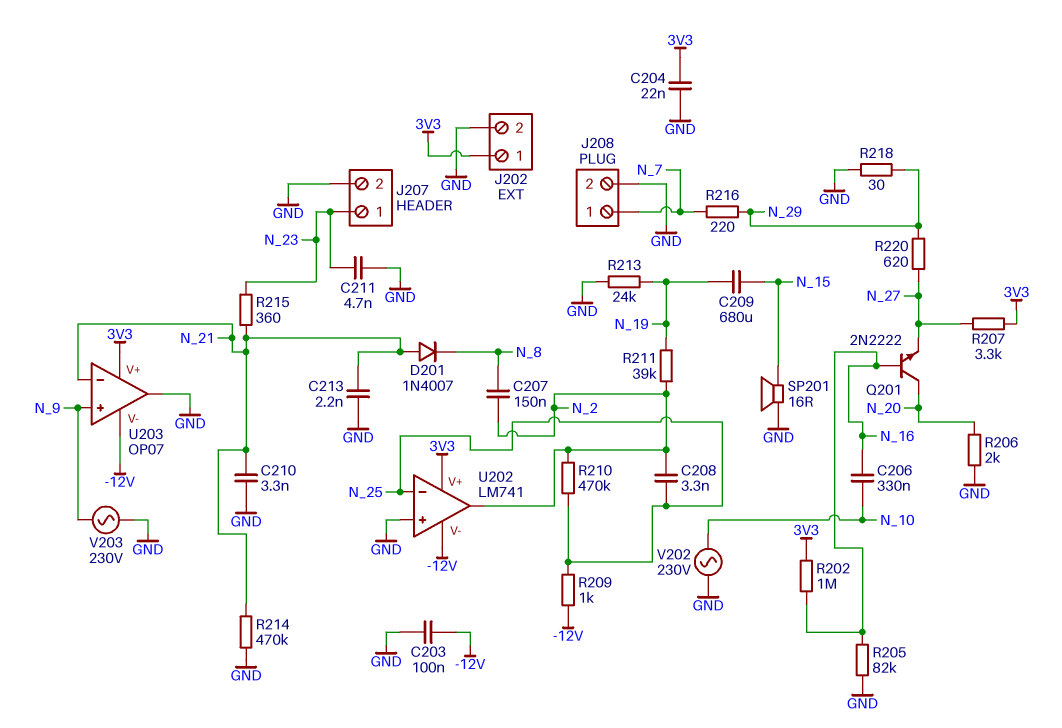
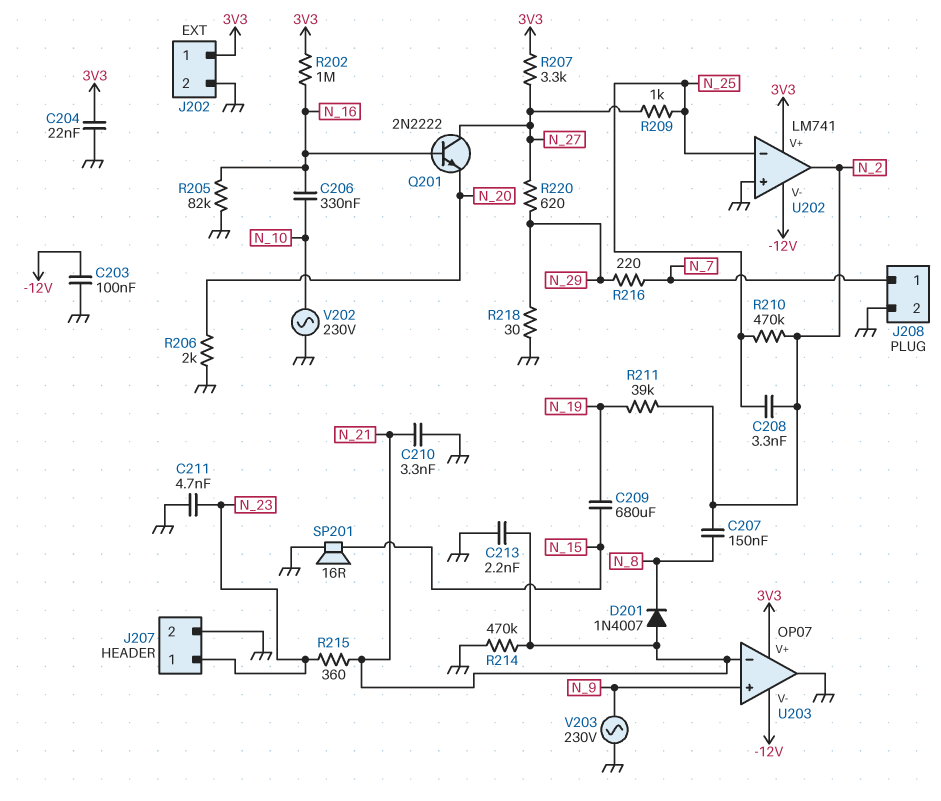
Q201: NPN 2N2222 (B N_16, C N_20, E N_27) -> NPN 2N2222 (B N_16, C N_27, E N_20)
R209: 1k (-12V, N_25) -> 1k (N_25, N_27)
R213: 24k (GND, N_19) -> none

